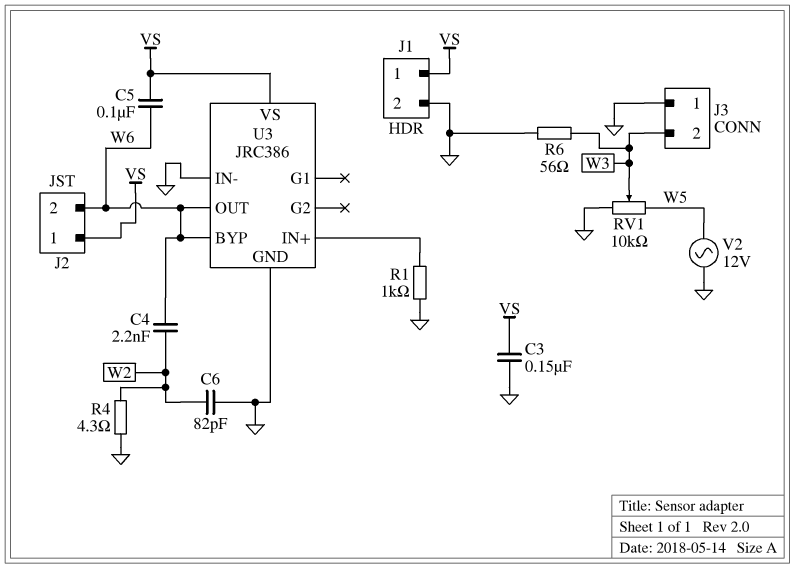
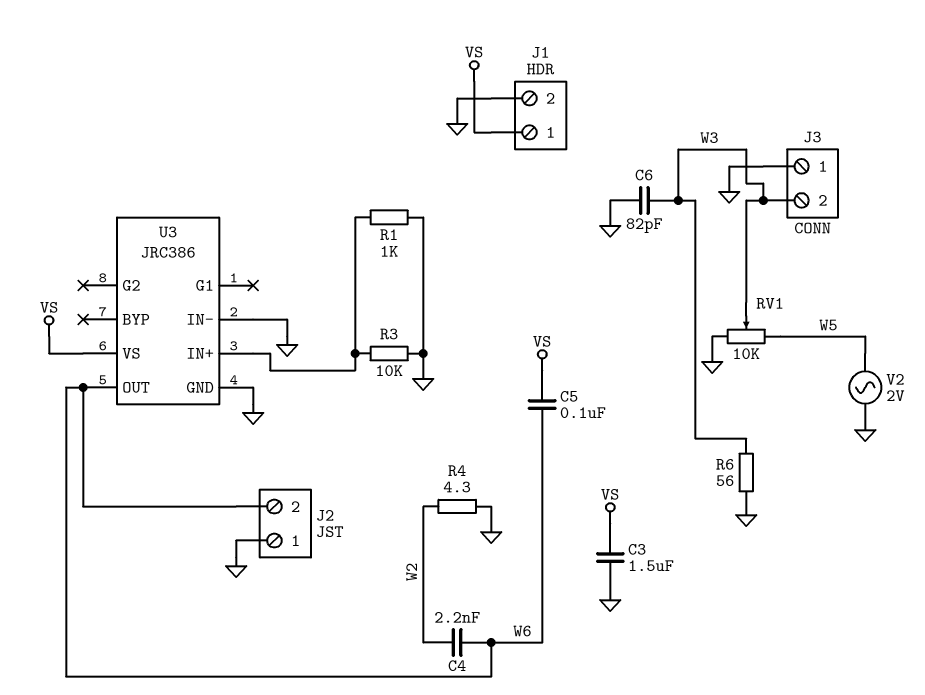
C3: 150nF (GND, VS) -> 1.5uF (GND, VS)
C6: 82pF (GND, W2) -> 82pF (GND, W3)
J2 pin 1: VS -> GND
R3: none -> 10k (GND, U3/IN+)
U3 pin BYP: W6 -> none
V2: AC 12V (GND, W5) -> AC 2V (GND, W5)

